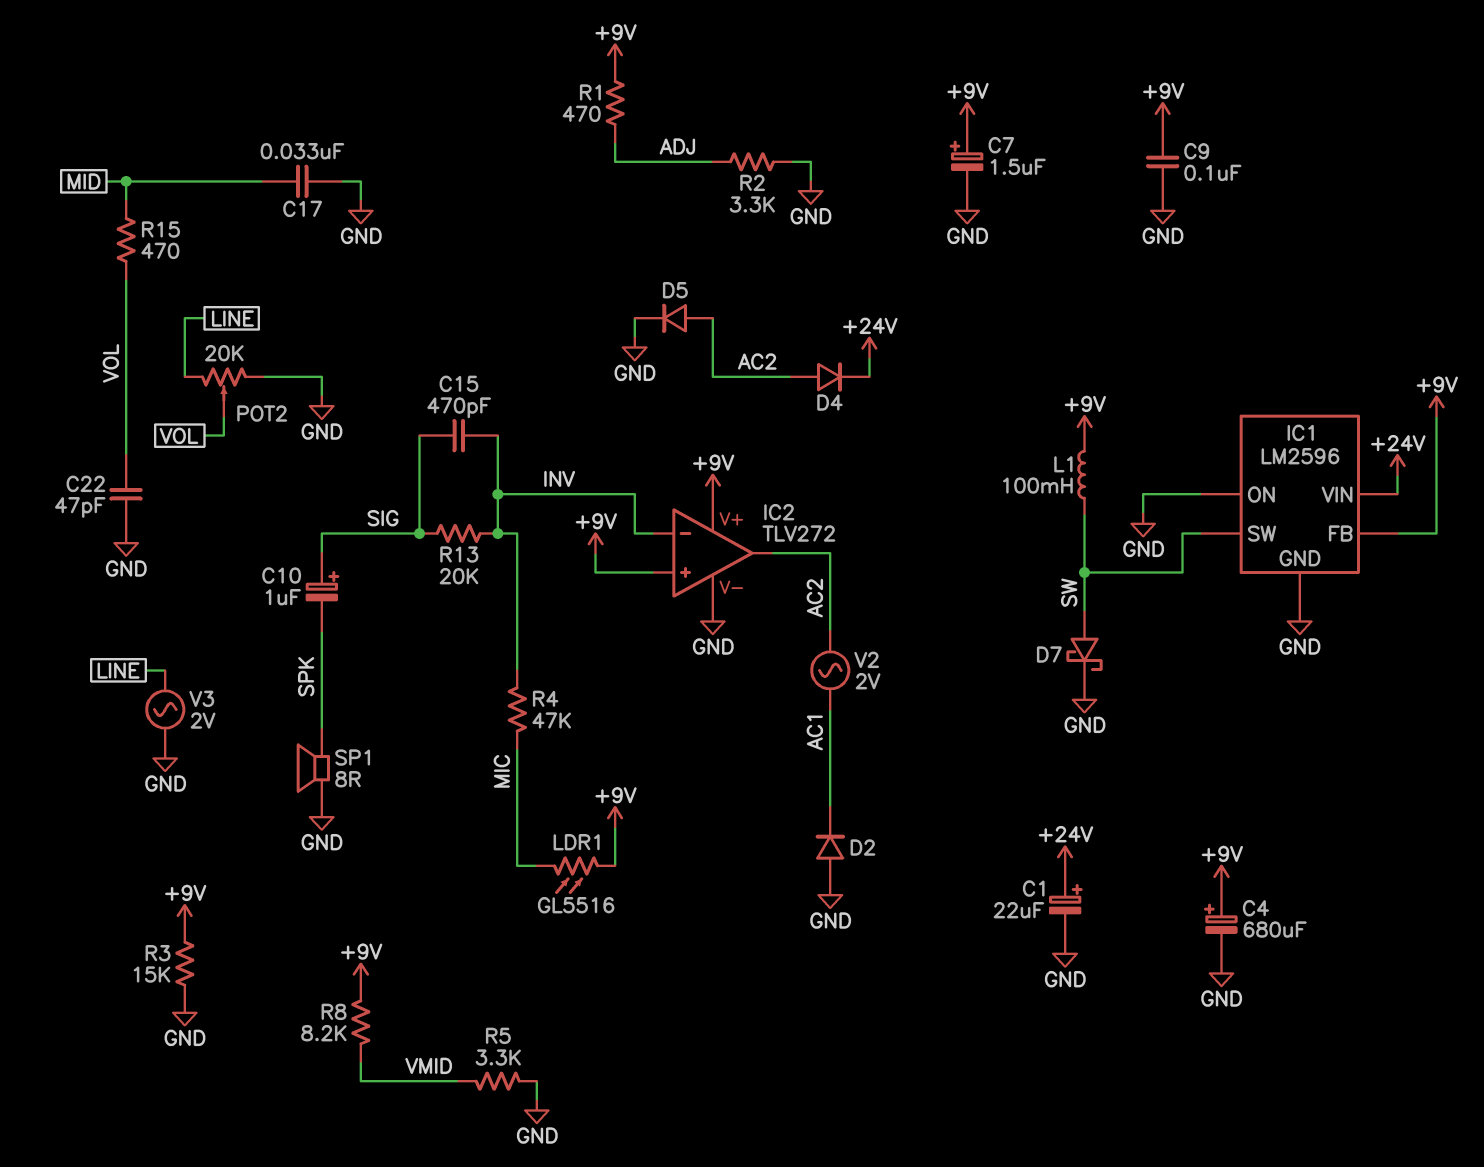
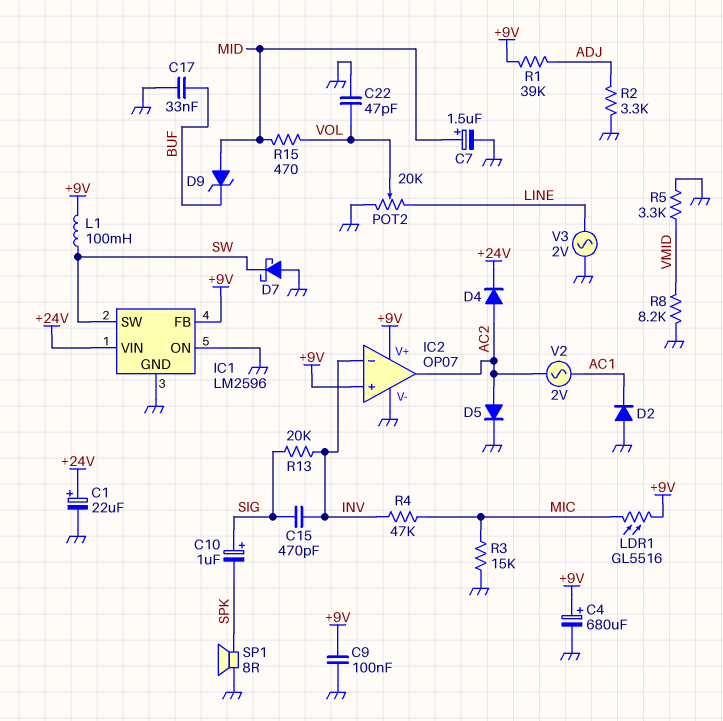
C7: 1.5uF (plus +9V, minus GND) -> 1.5uF (plus MID, minus GND)
C17: 33nF (GND, MID) -> 33nF (BUF, GND)
D7: schottky (A SW, K GND) -> schottky (A GND, K SW)
D9: none -> zener (A MID, K BUF)
IC2: TLV272 -> OP07
R1: 470 (+9V, ADJ) -> 39k (+9V, ADJ)
R3: 15k (+9V, GND) -> 15k (GND, MIC)
R8: 8.2k (+9V, VMID) -> 8.2k (GND, VMID)

